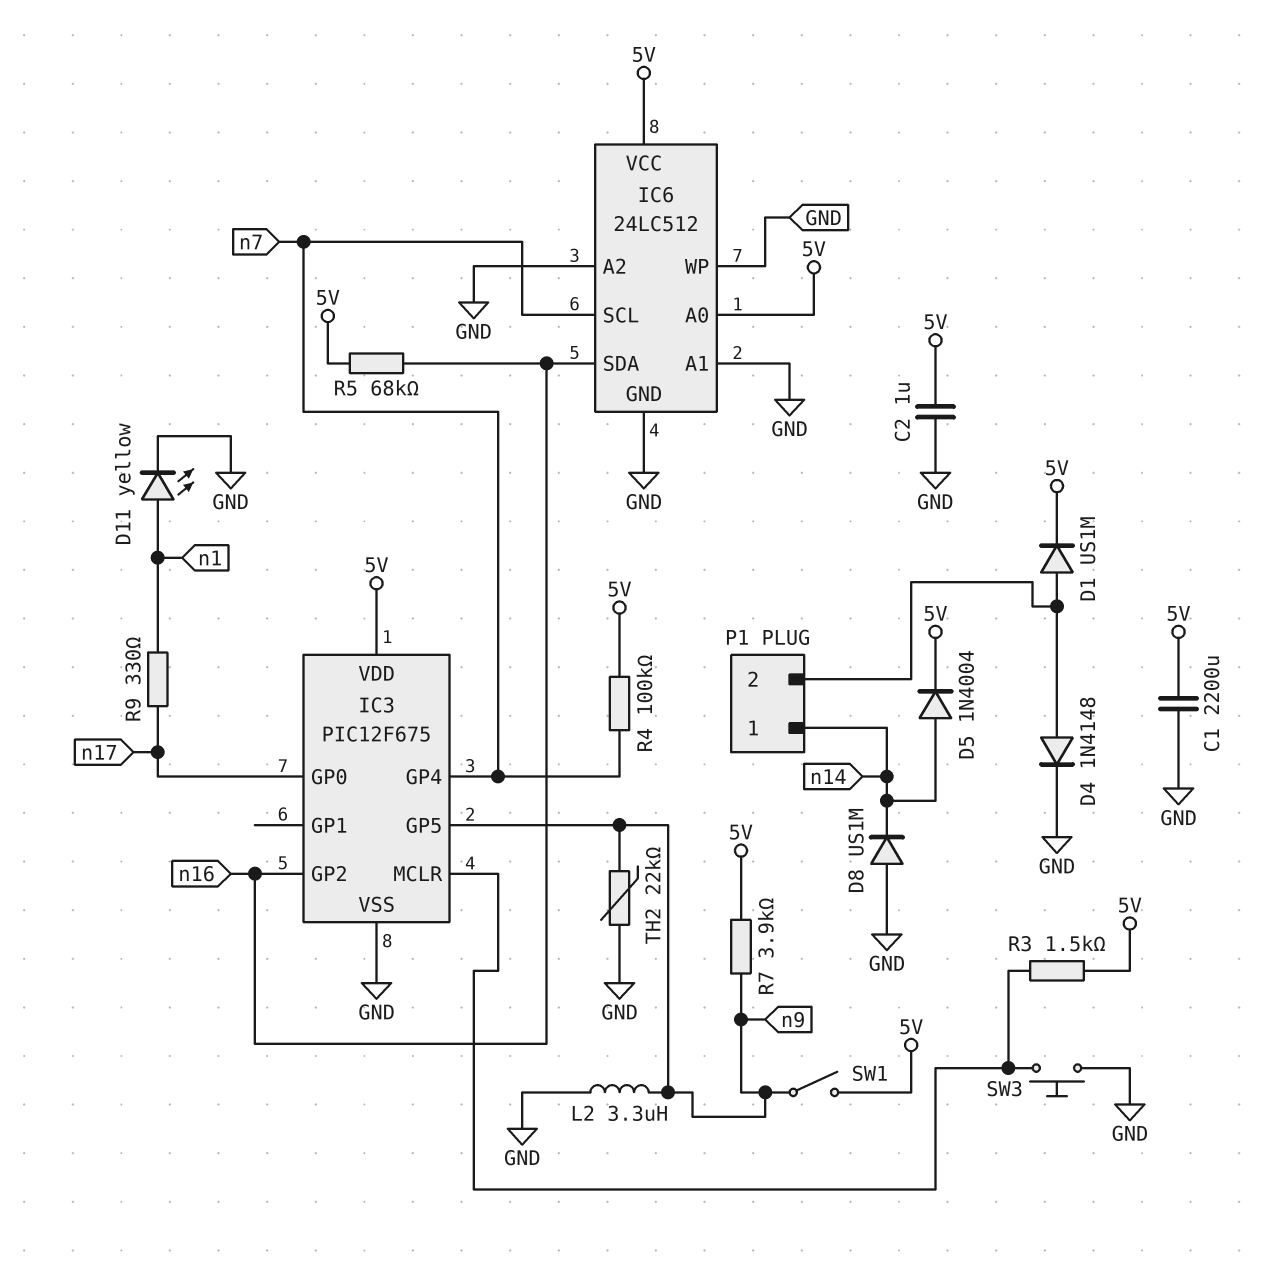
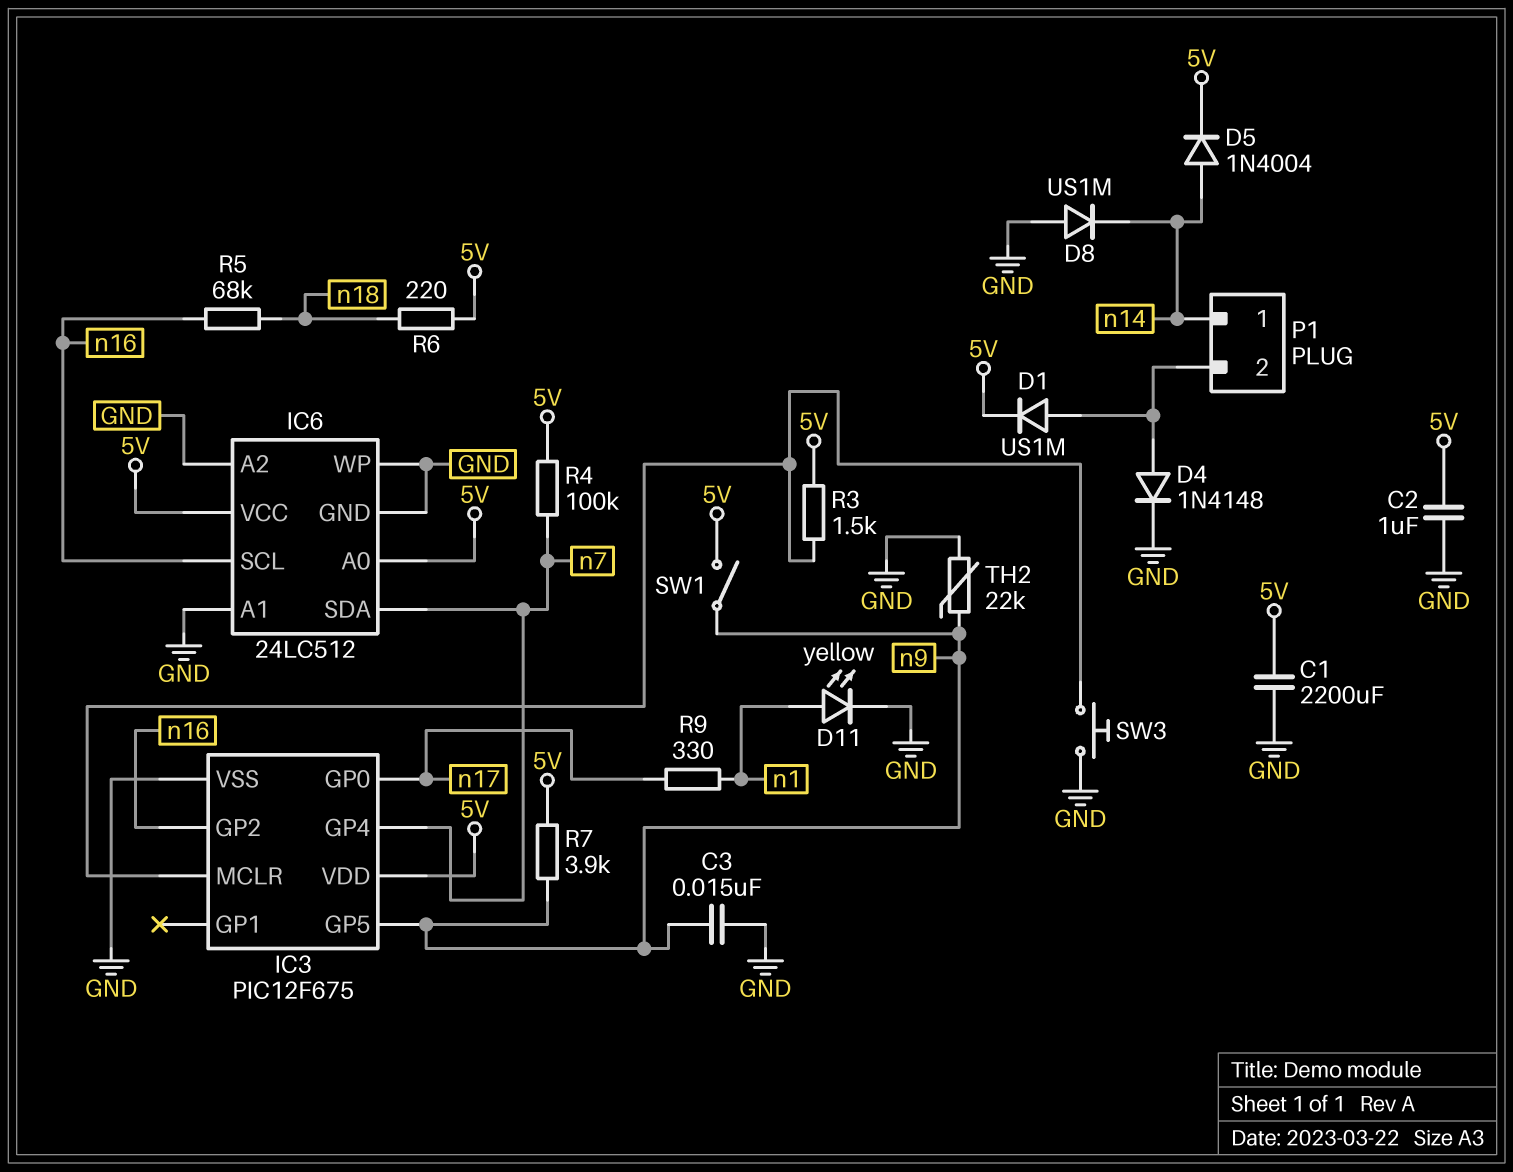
C3: none -> 15nF (GND, n9)
IC6 pin SCL: n7 -> n16
IC6 pin SDA: n16 -> n7
L2: 3.3uH (GND, n9) -> none
R5: 68k (5V, n16) -> 68k (n16, n18)
R6: none -> 220 (5V, n18)

